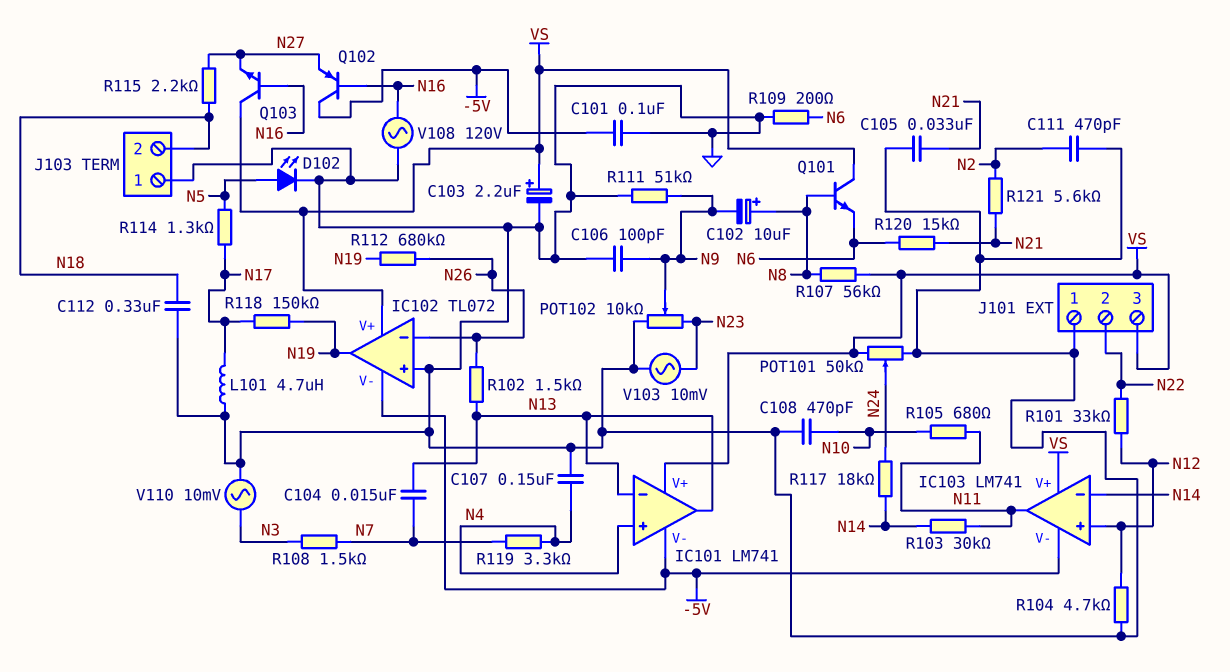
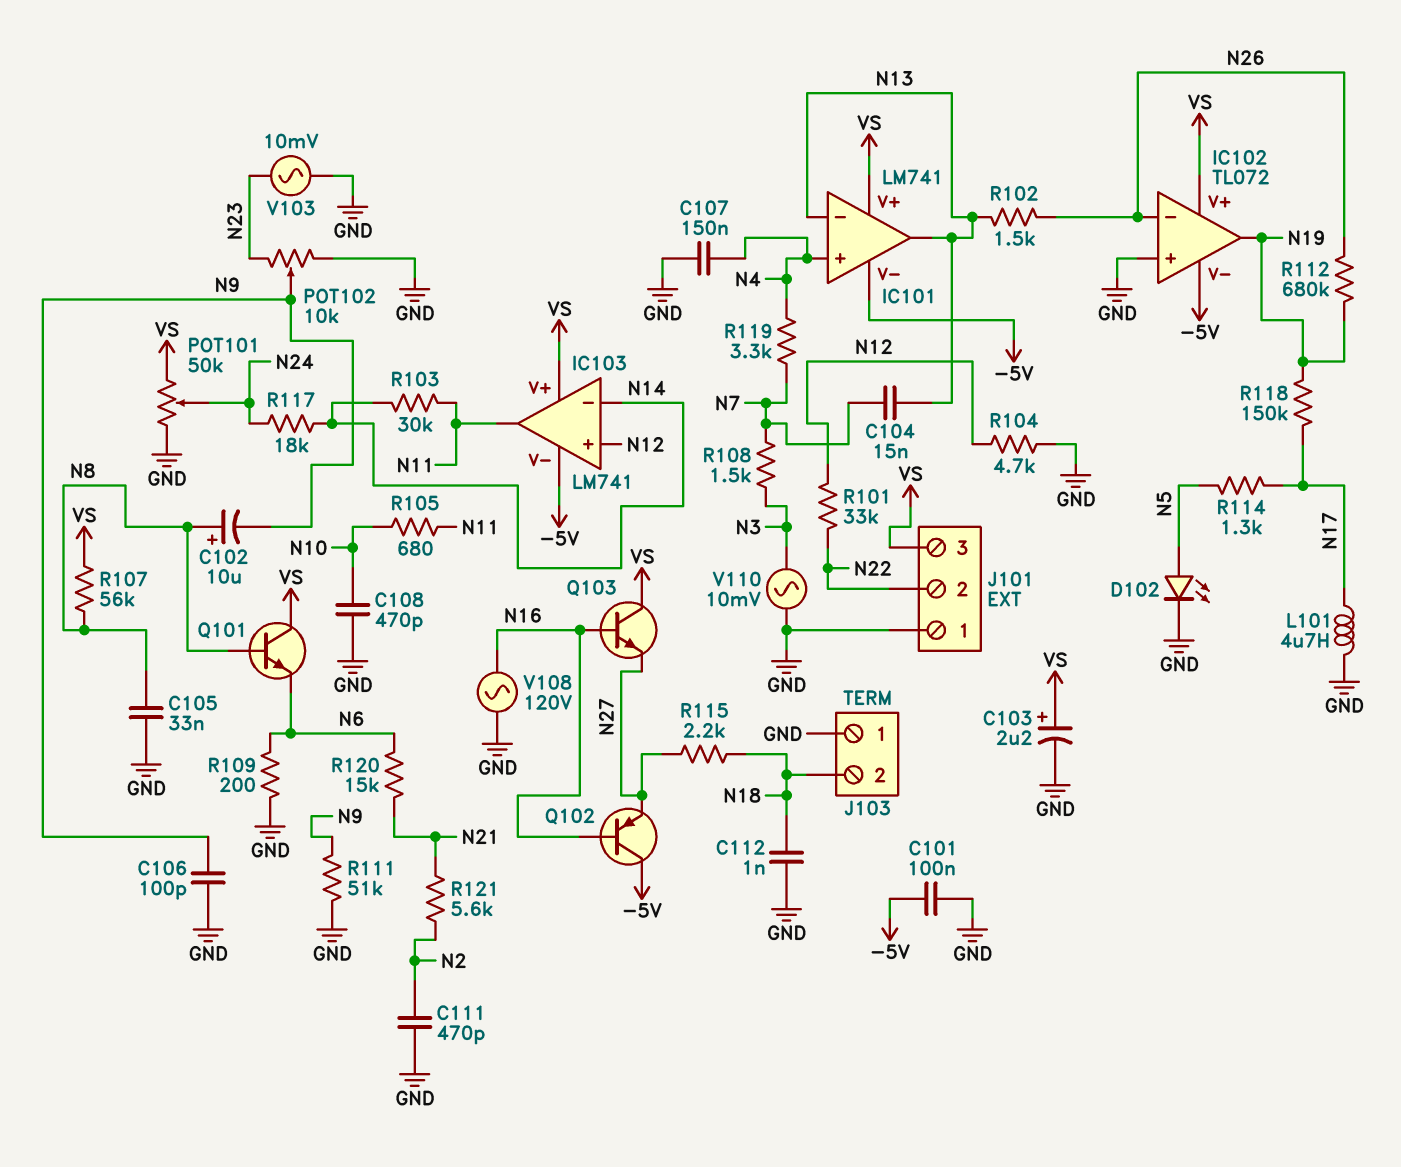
C105: 33nF (GND, N21) -> 33nF (GND, N8)
C112: 330nF (GND, N18) -> 1nF (GND, N18)

